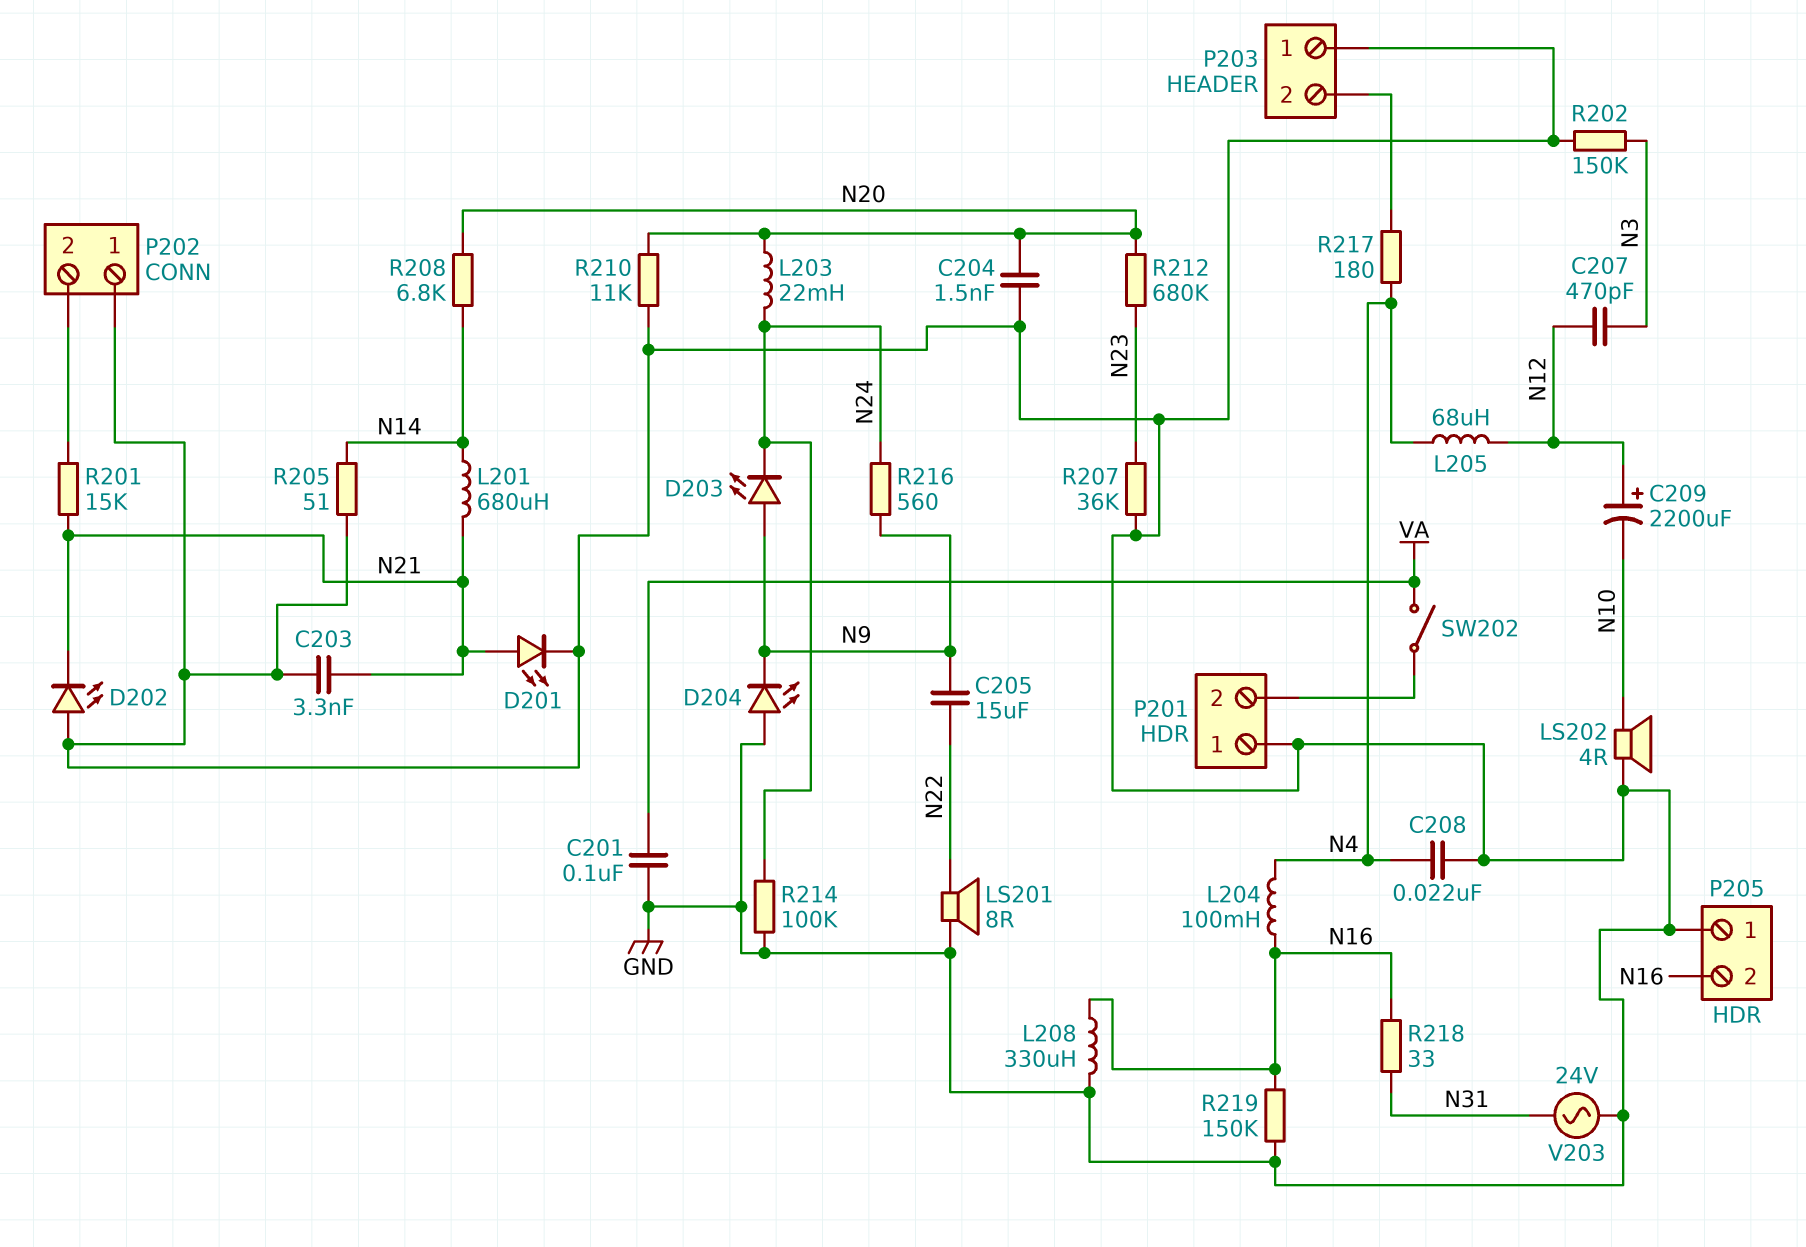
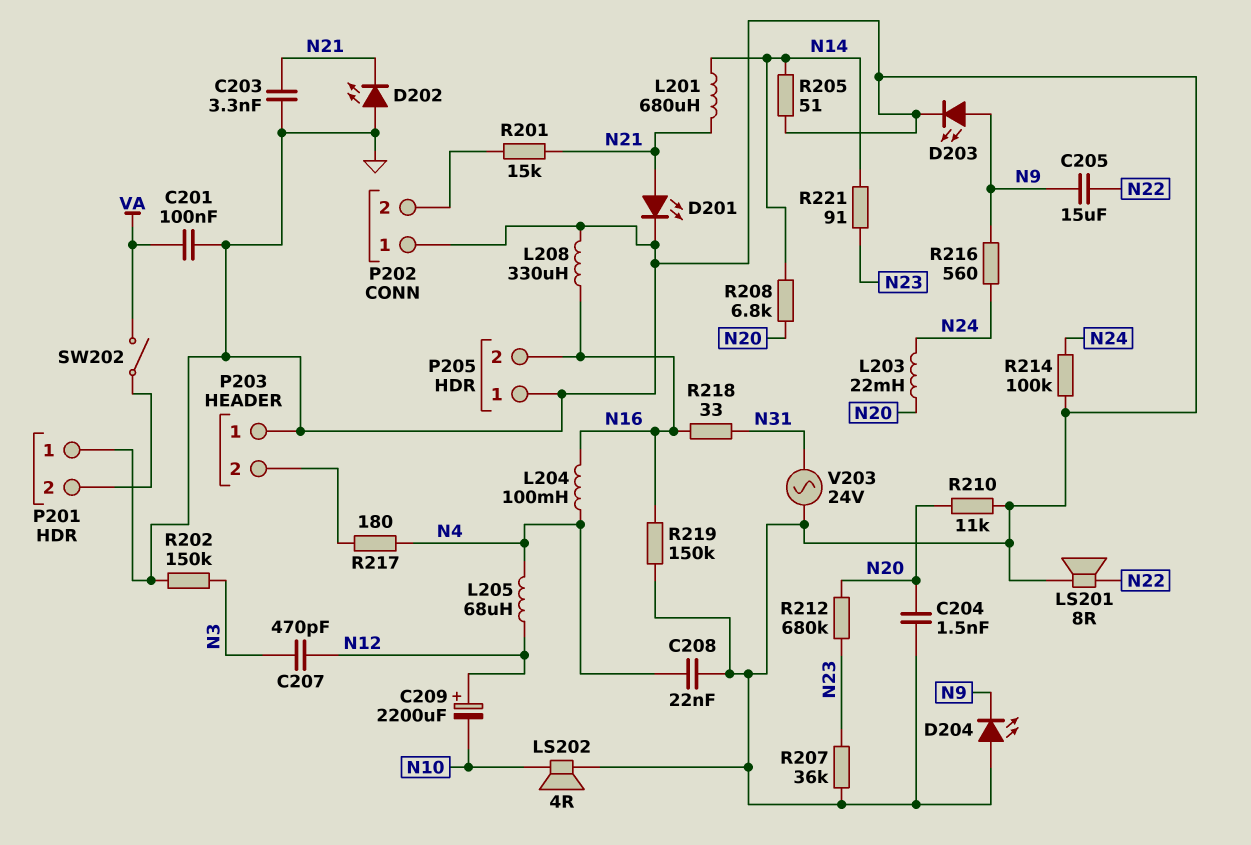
D203: LED (A N9, K N24) -> LED (A N9, K GND)
R221: none -> 91 (N14, N23)

